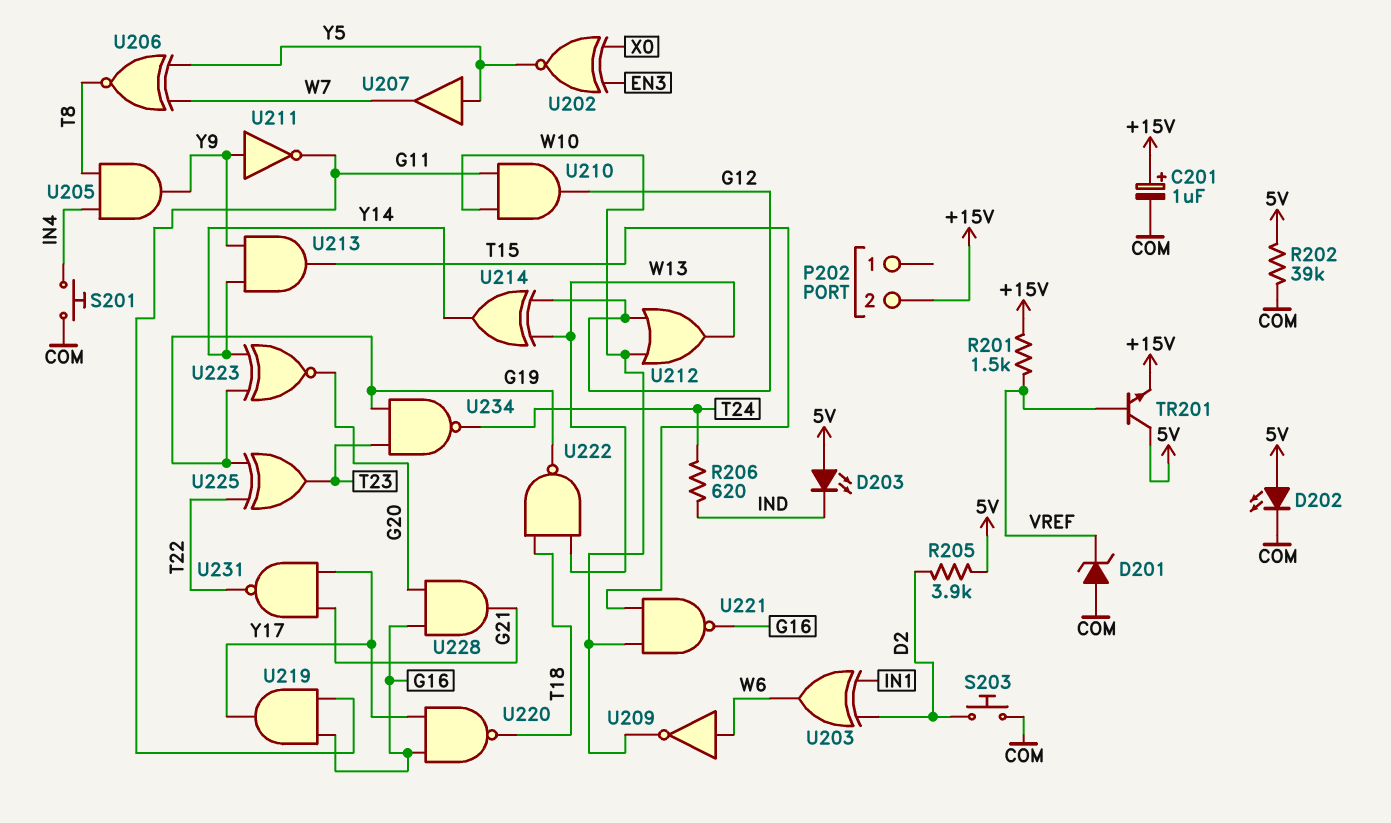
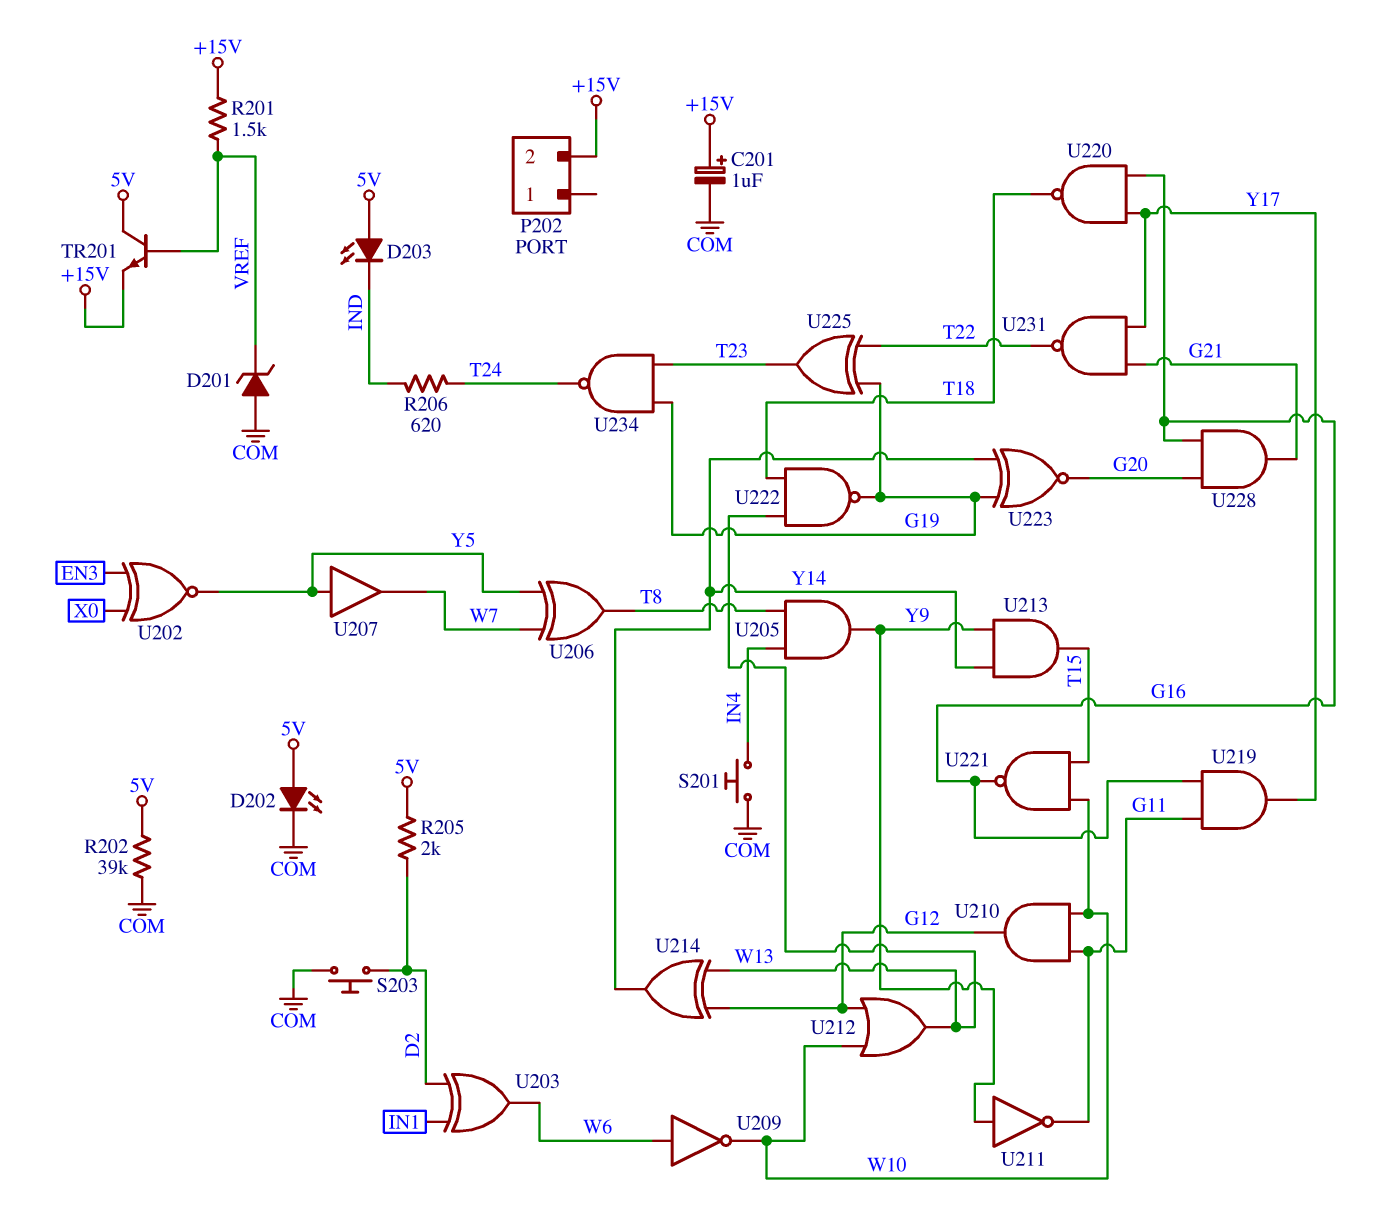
R205: 3.9k (5V, D2) -> 2k (5V, D2)
U206: XNOR (in W7, in Y5, out T8) -> XOR (in W7, in Y5, out T8)

